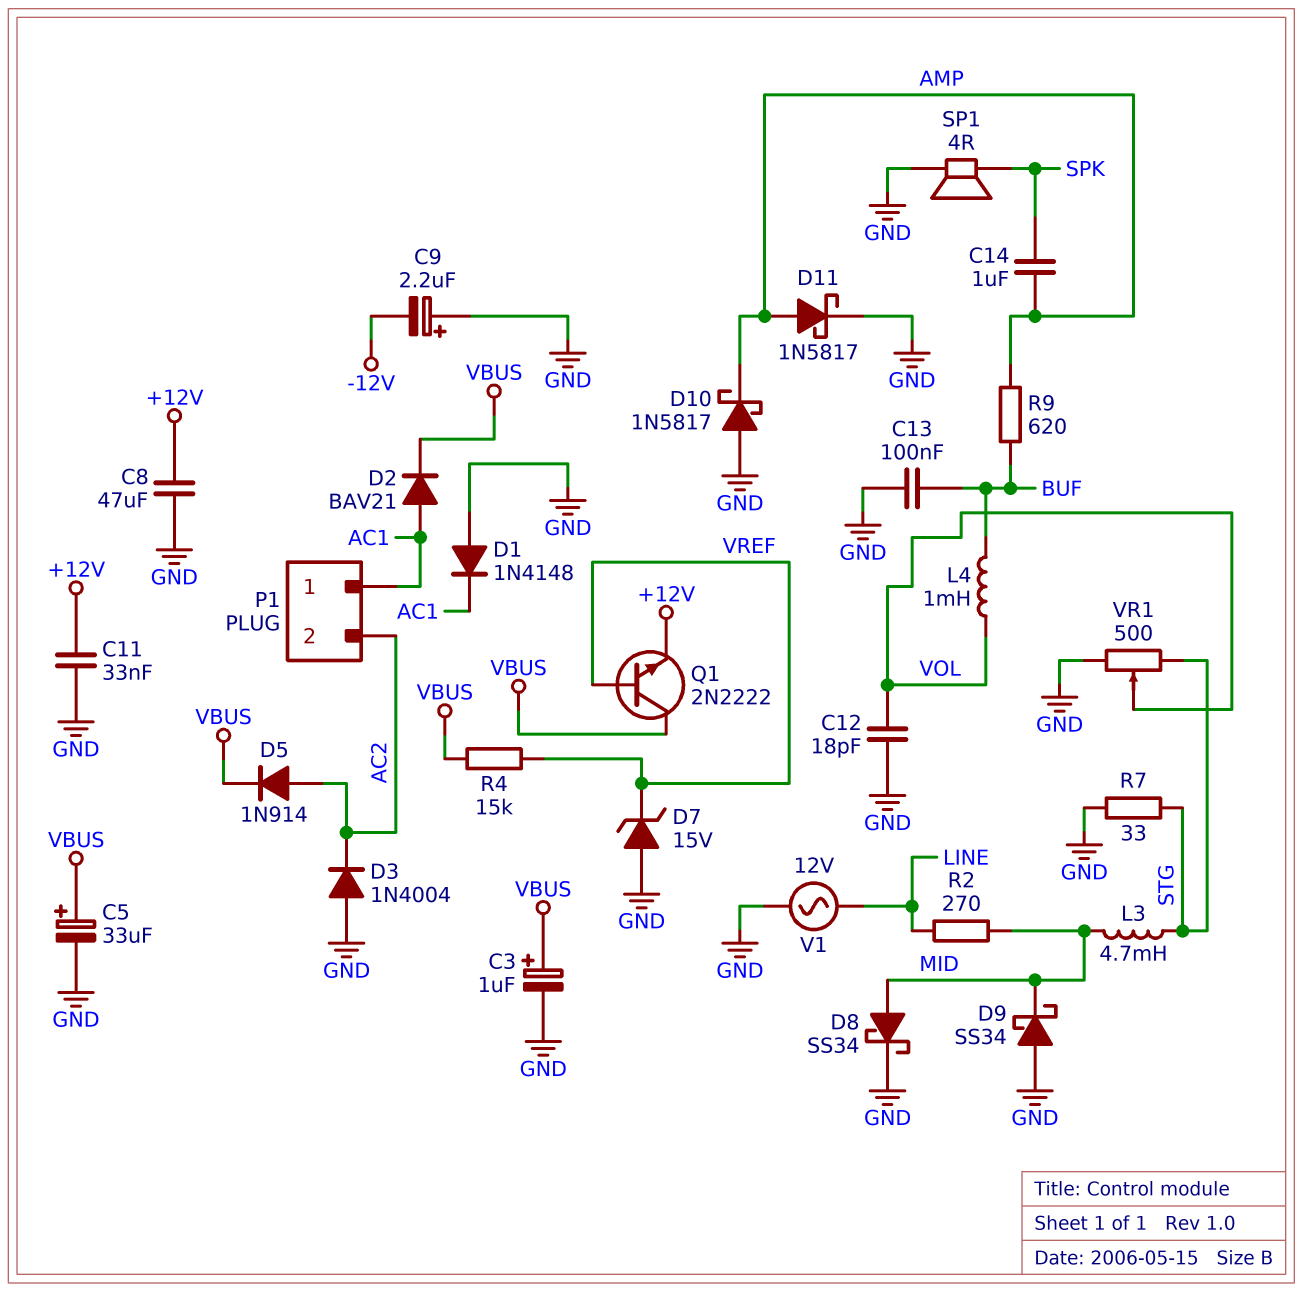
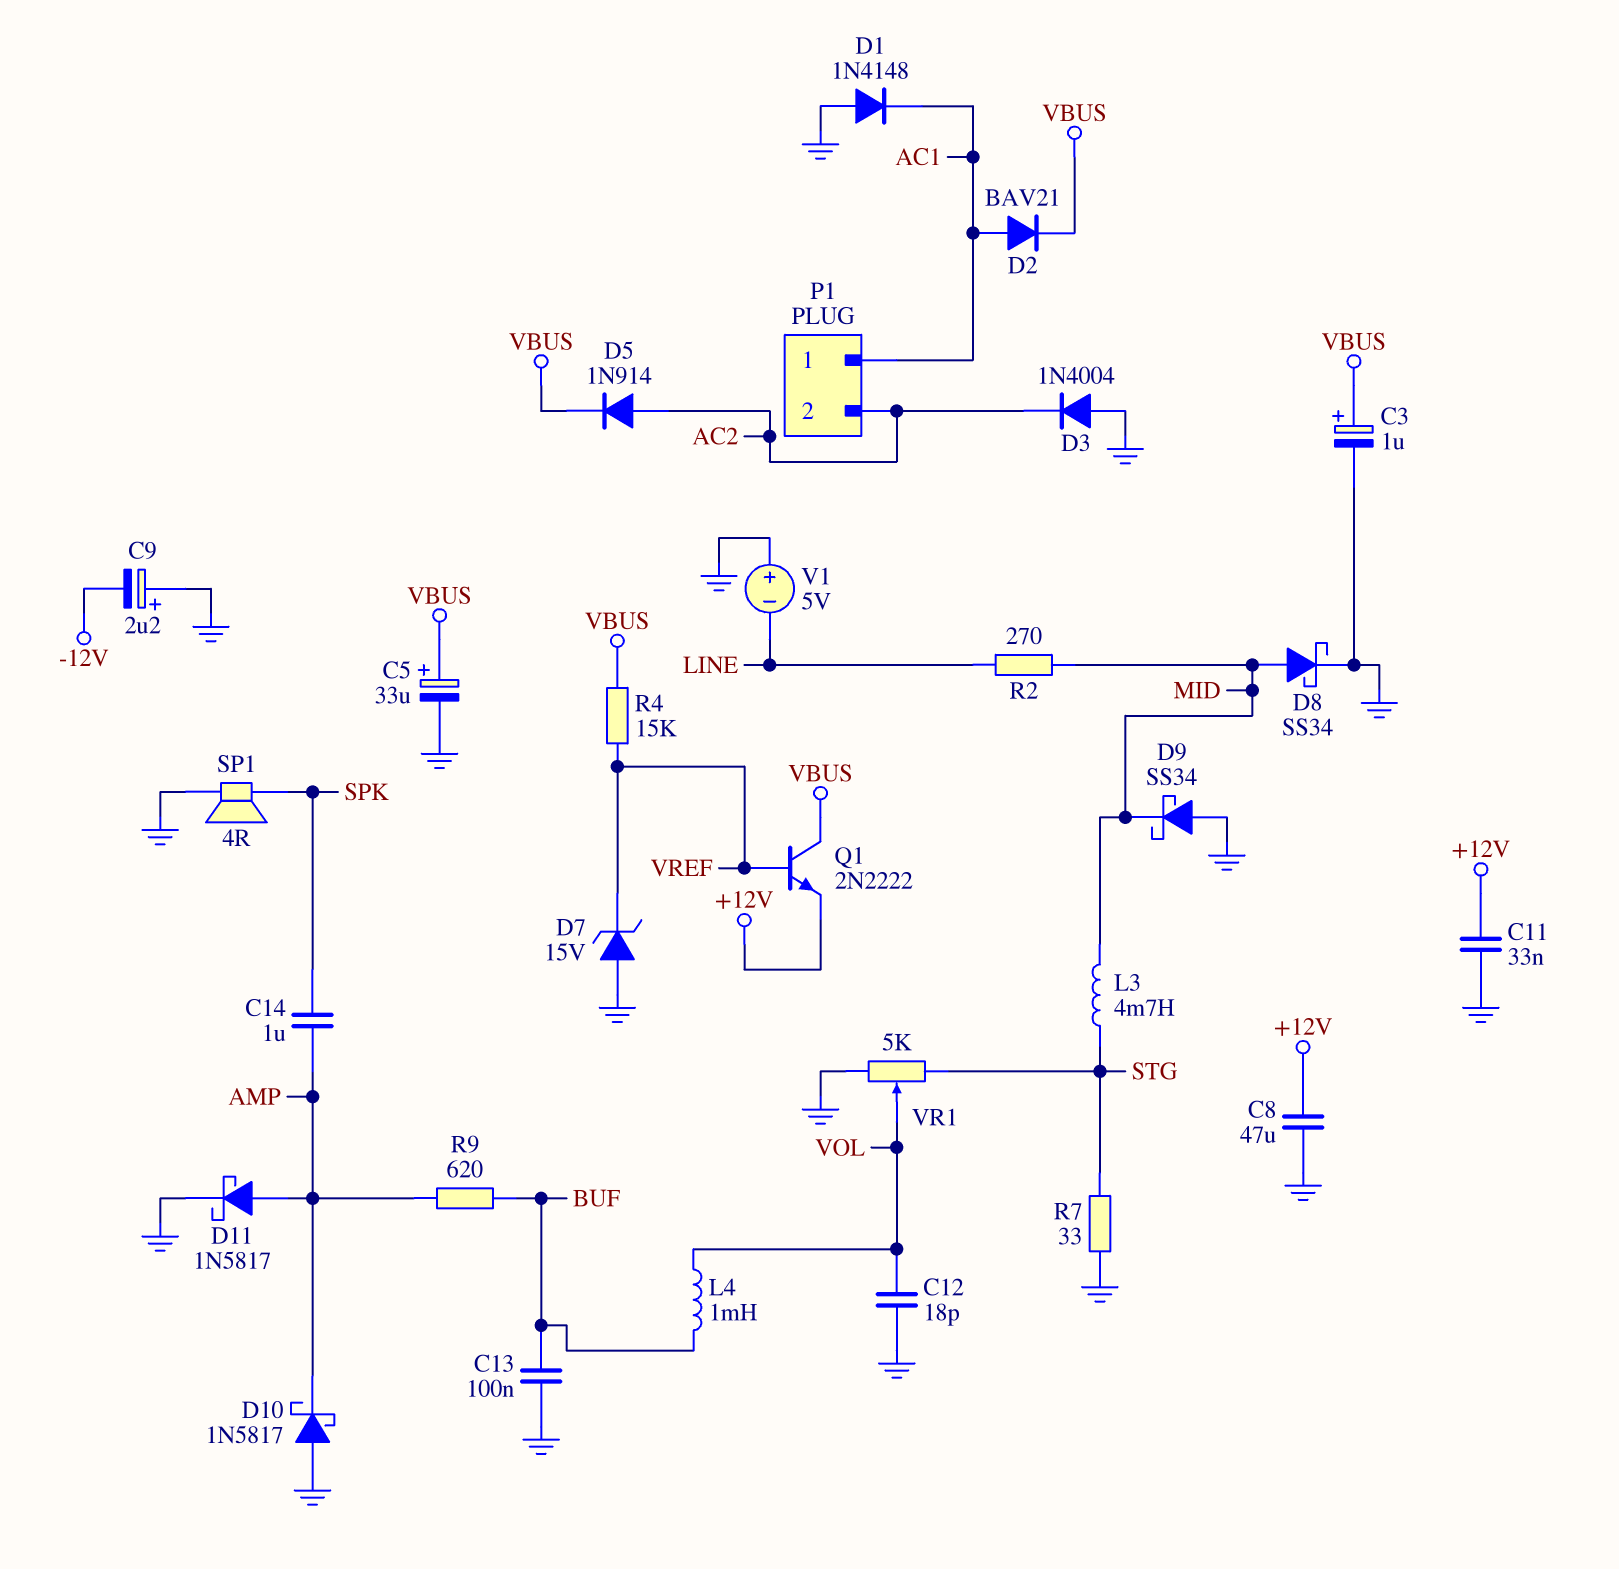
V1: AC 12V (GND, LINE) -> 5V (plus GND, minus LINE)
VR1: 500 (GND, STG, wiper VOL) -> 5k (GND, STG, wiper VOL)

